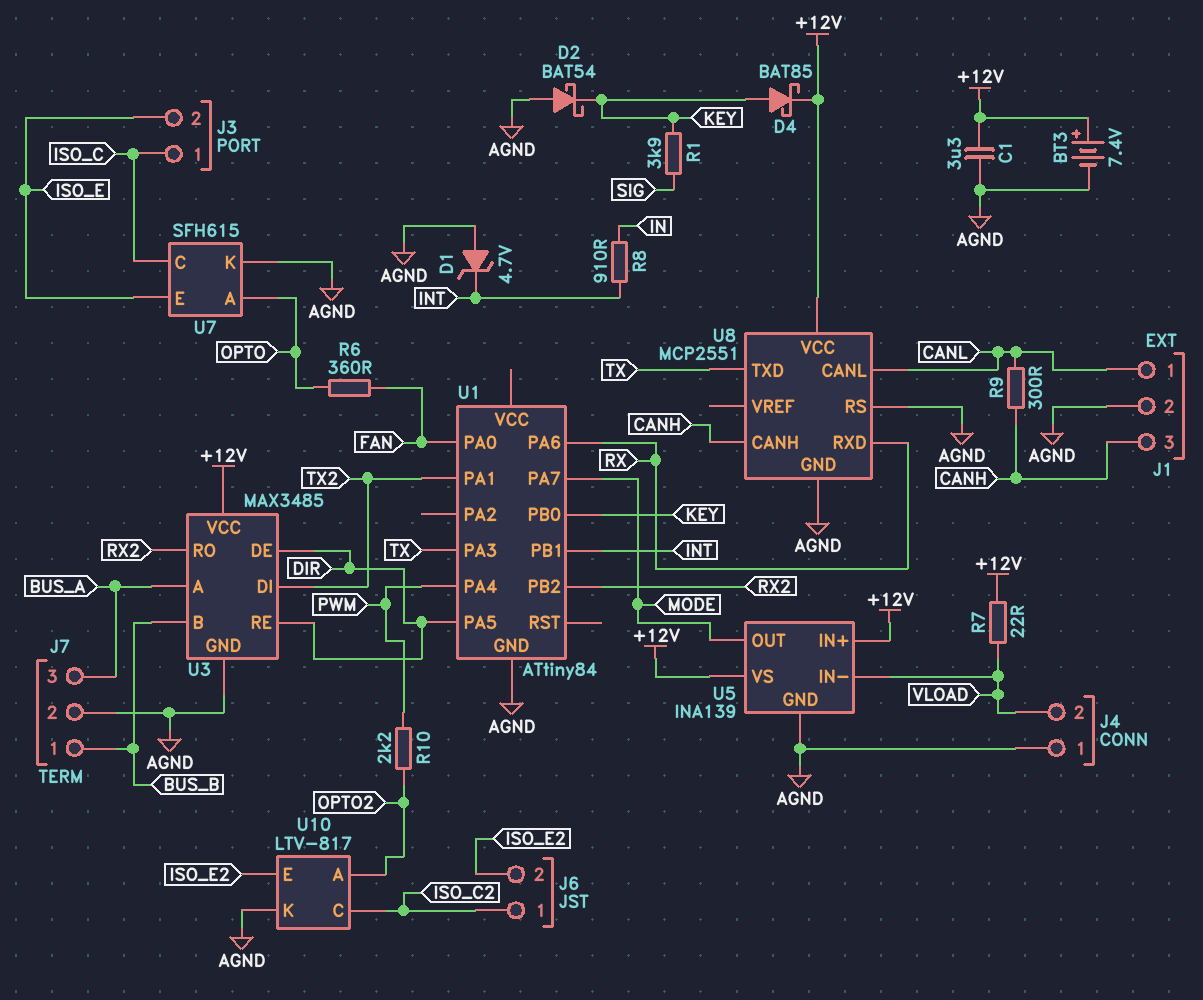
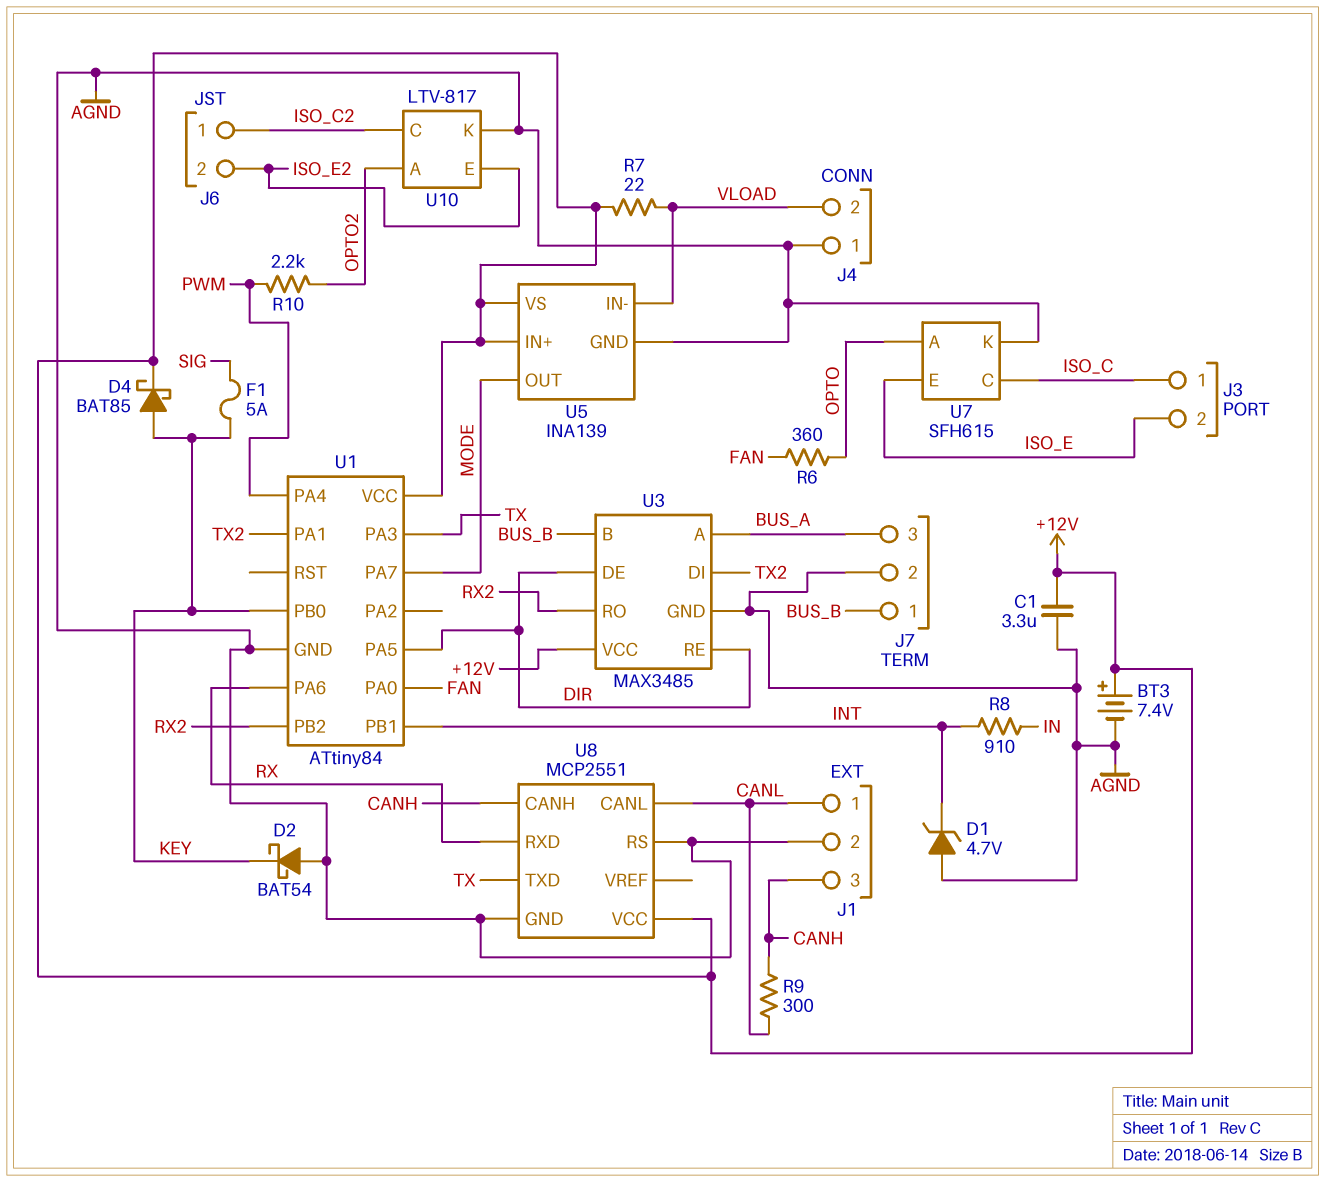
F1: none -> 5A (KEY, SIG)
R1: 3.9k (KEY, SIG) -> none
U1 pin VCC: none -> +12V

